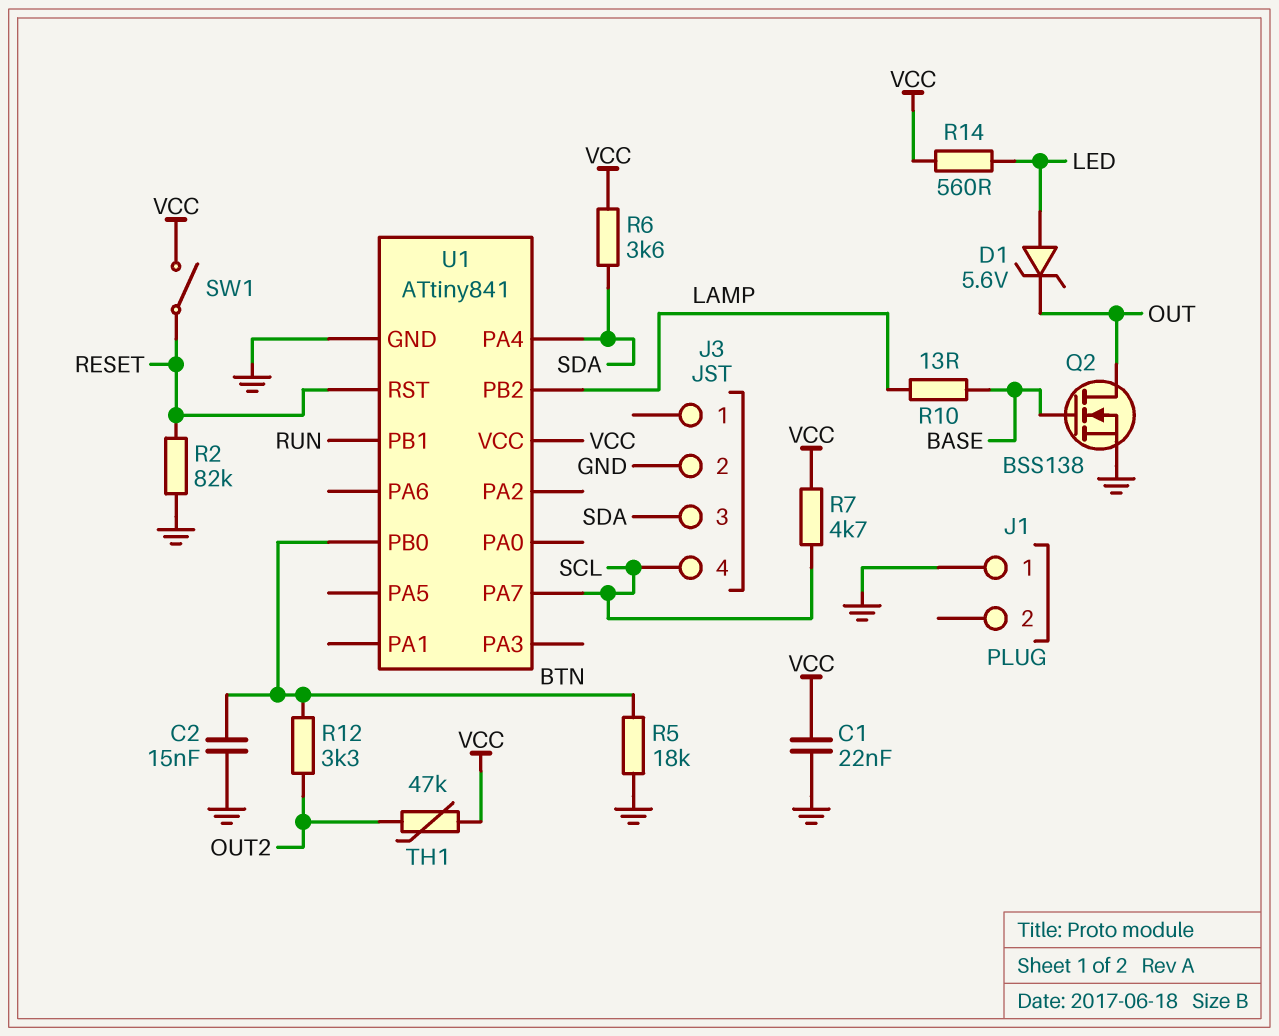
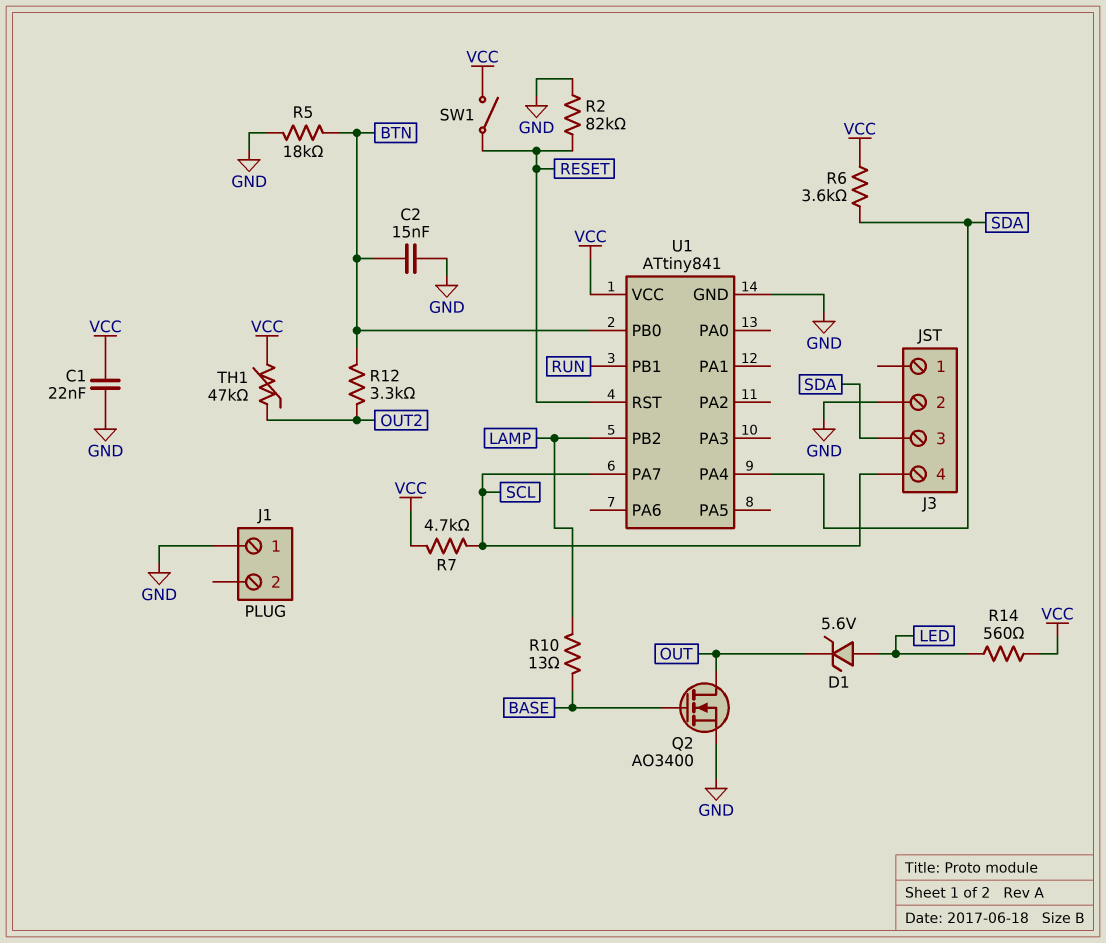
Q2: NMOS BSS138 (G BASE, D OUT, S GND) -> NMOS AO3400 (G BASE, D OUT, S GND)

